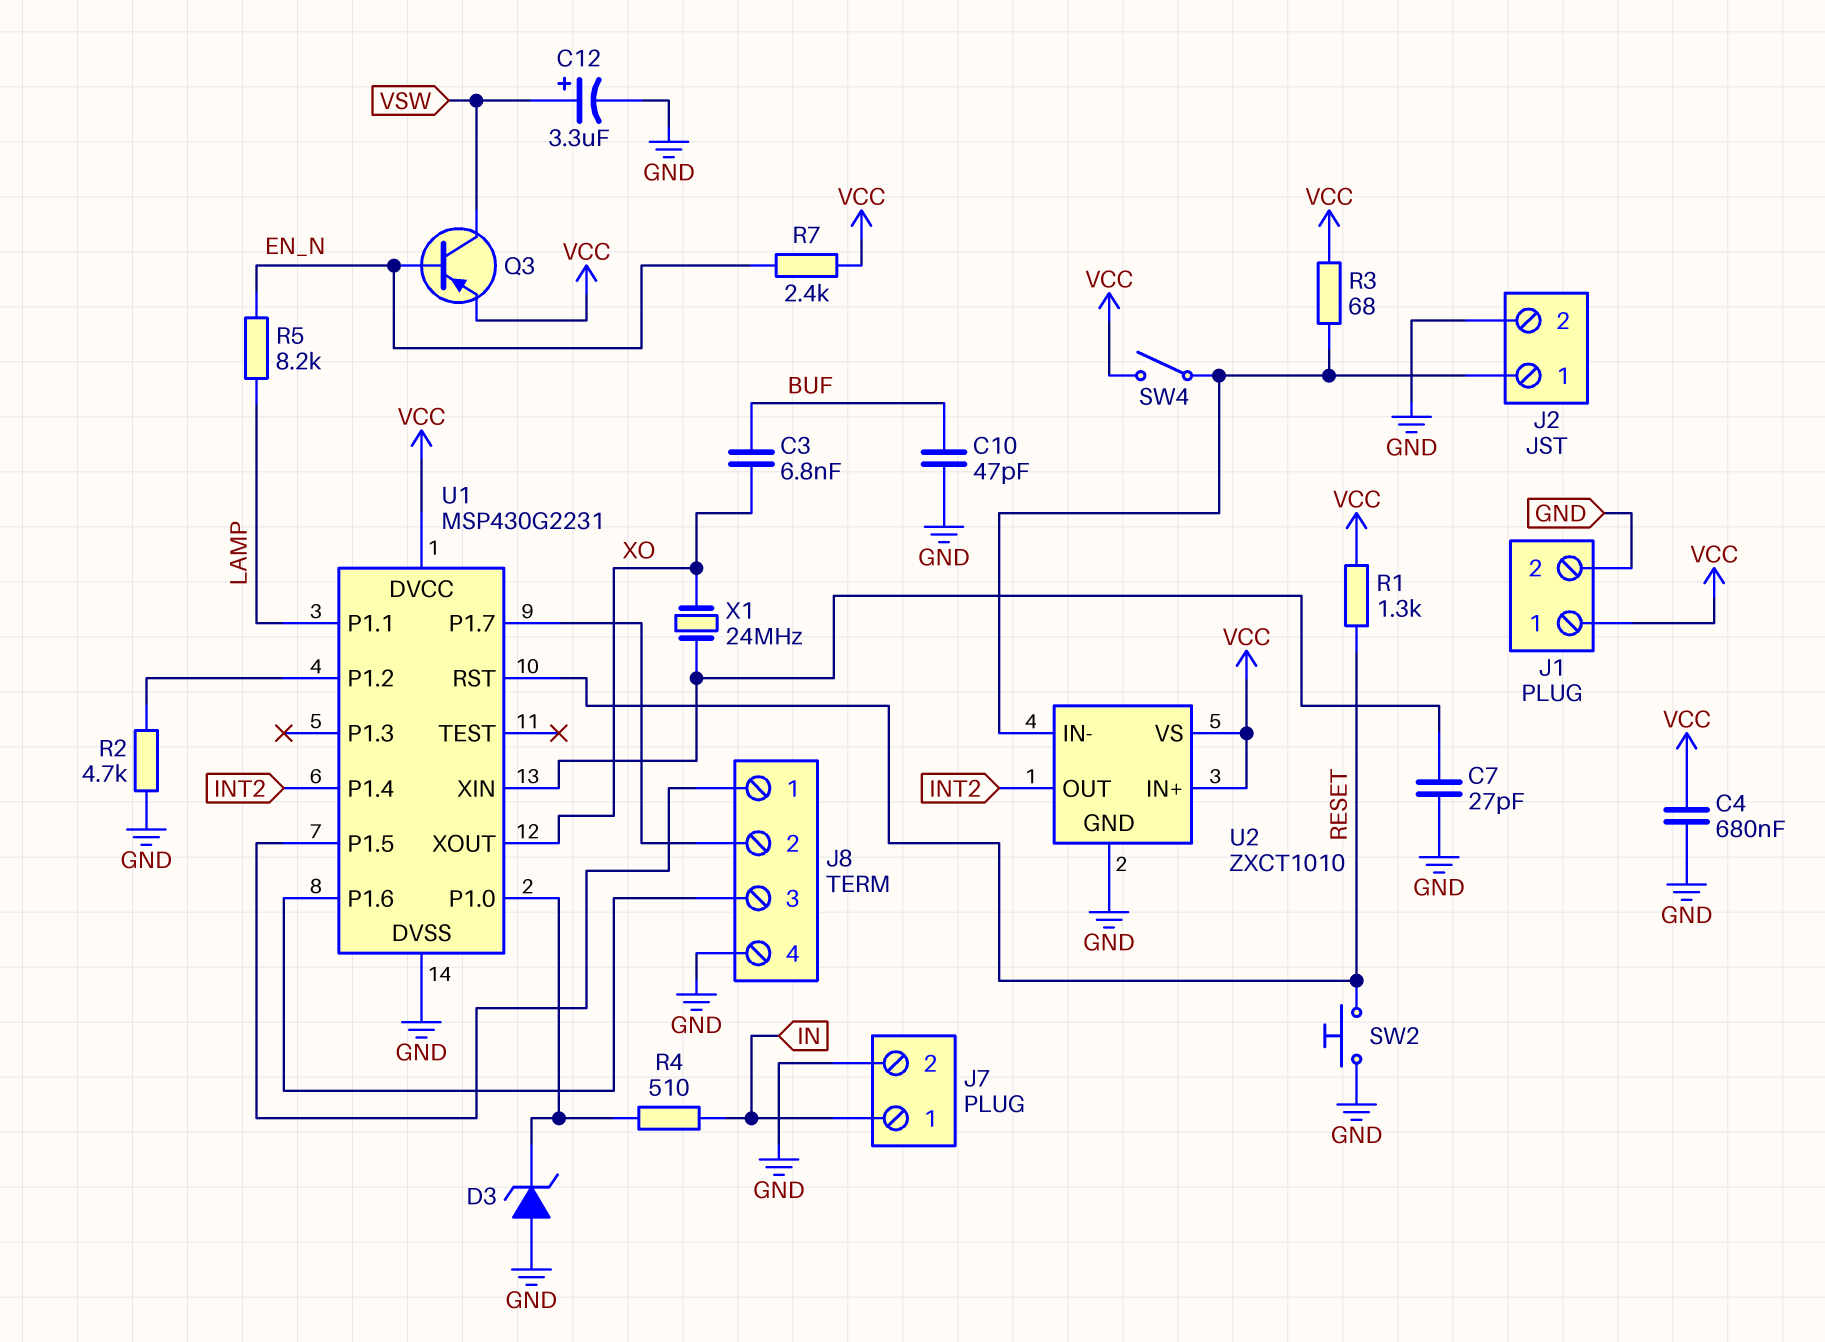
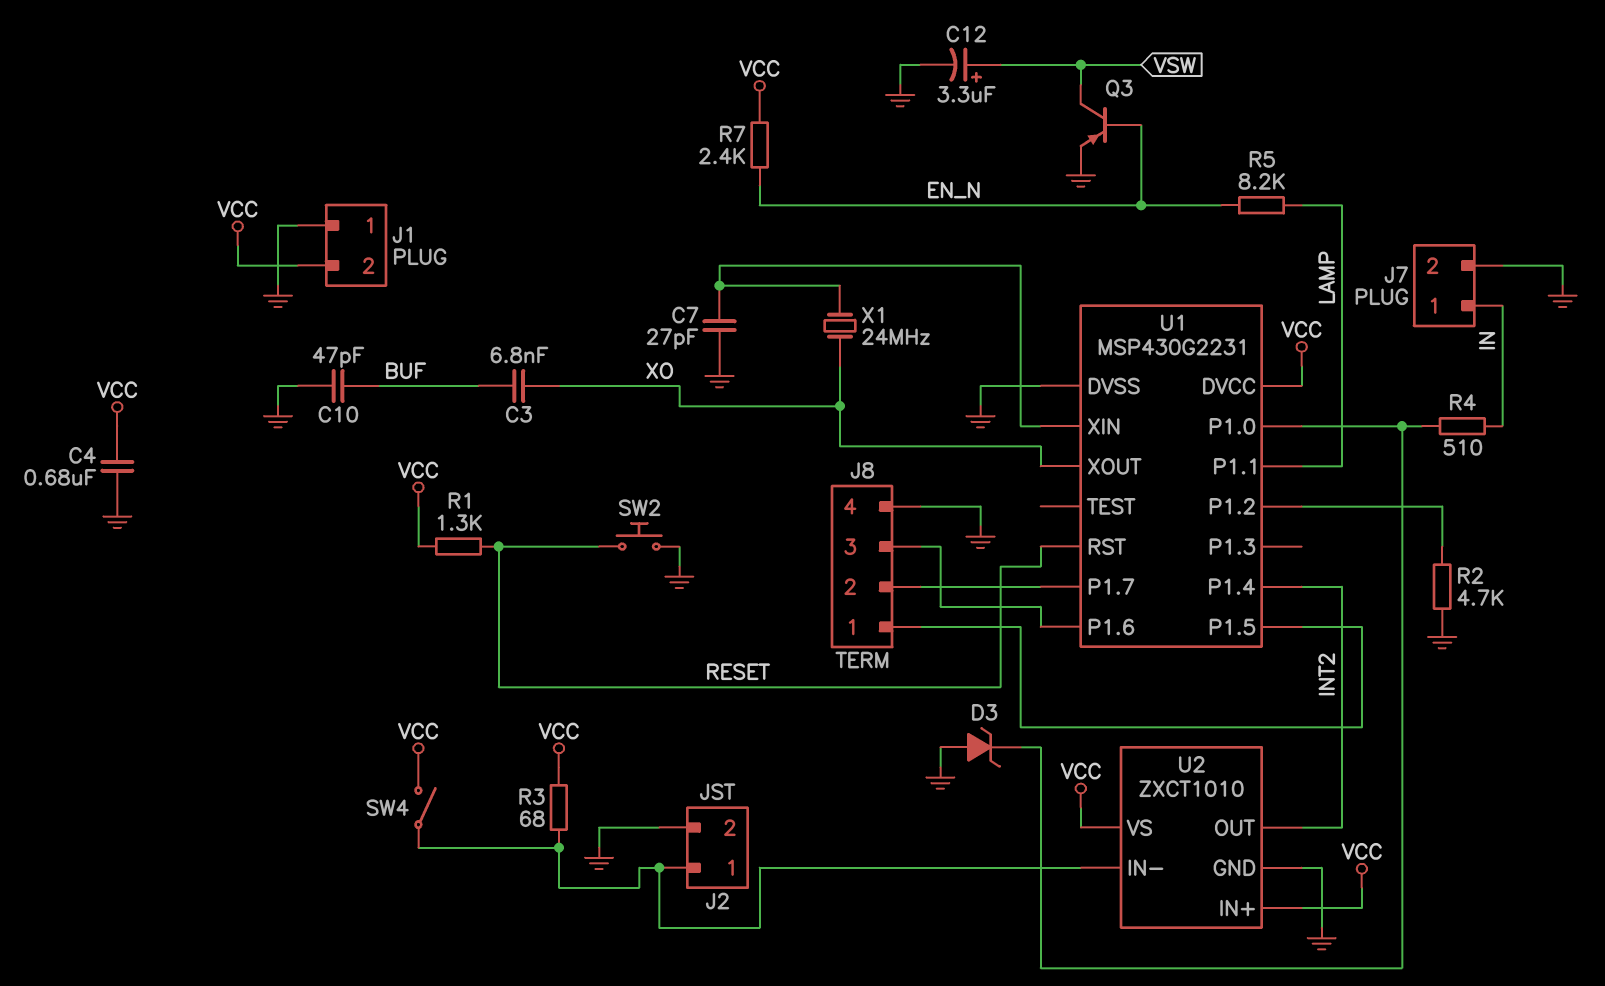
J1 pin 1: VCC -> GND
J1 pin 2: GND -> VCC
Q3: PNP (B EN_N, C VSW, E VCC) -> PNP (B EN_N, C VSW, E GND)

